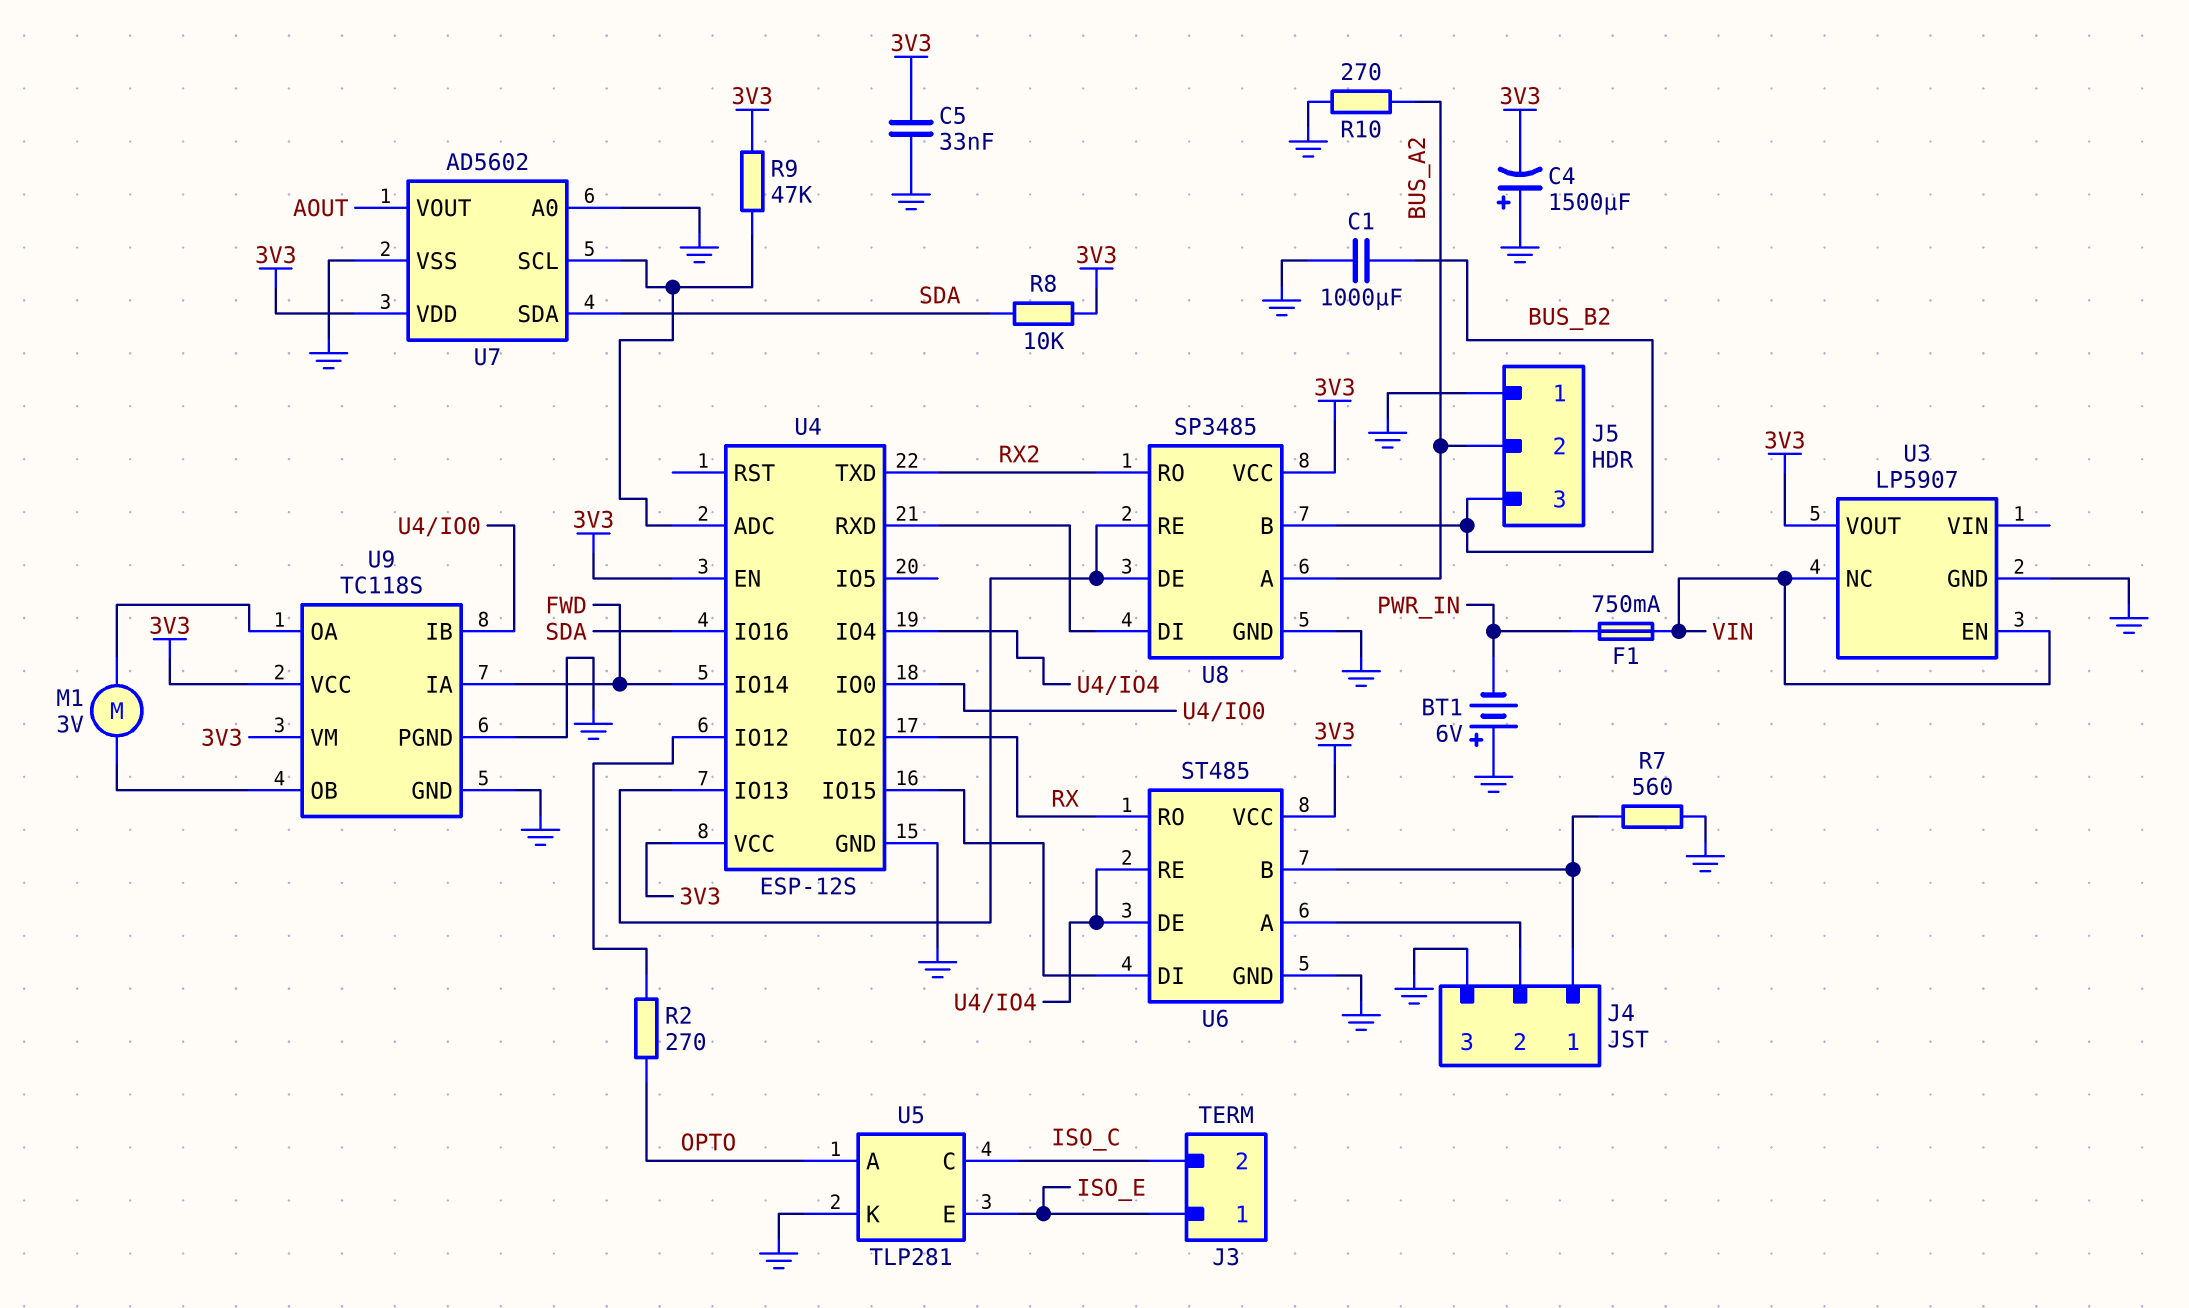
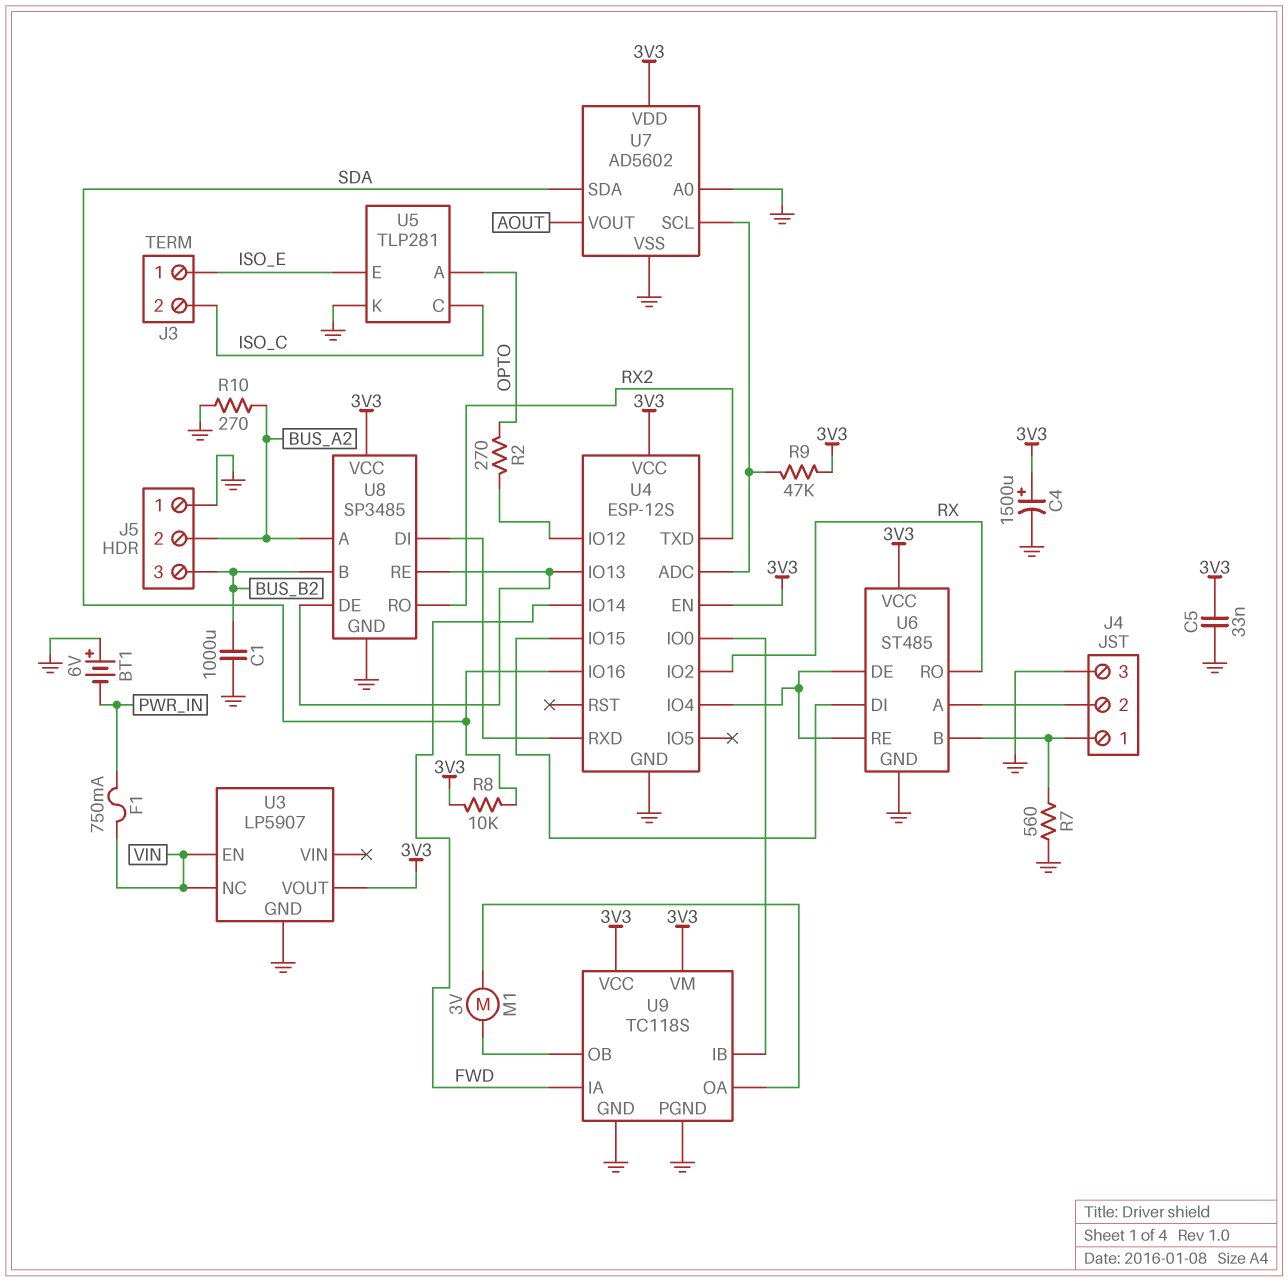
C4: 1500uF (plus GND, minus 3V3) -> 1500uF (plus 3V3, minus GND)

